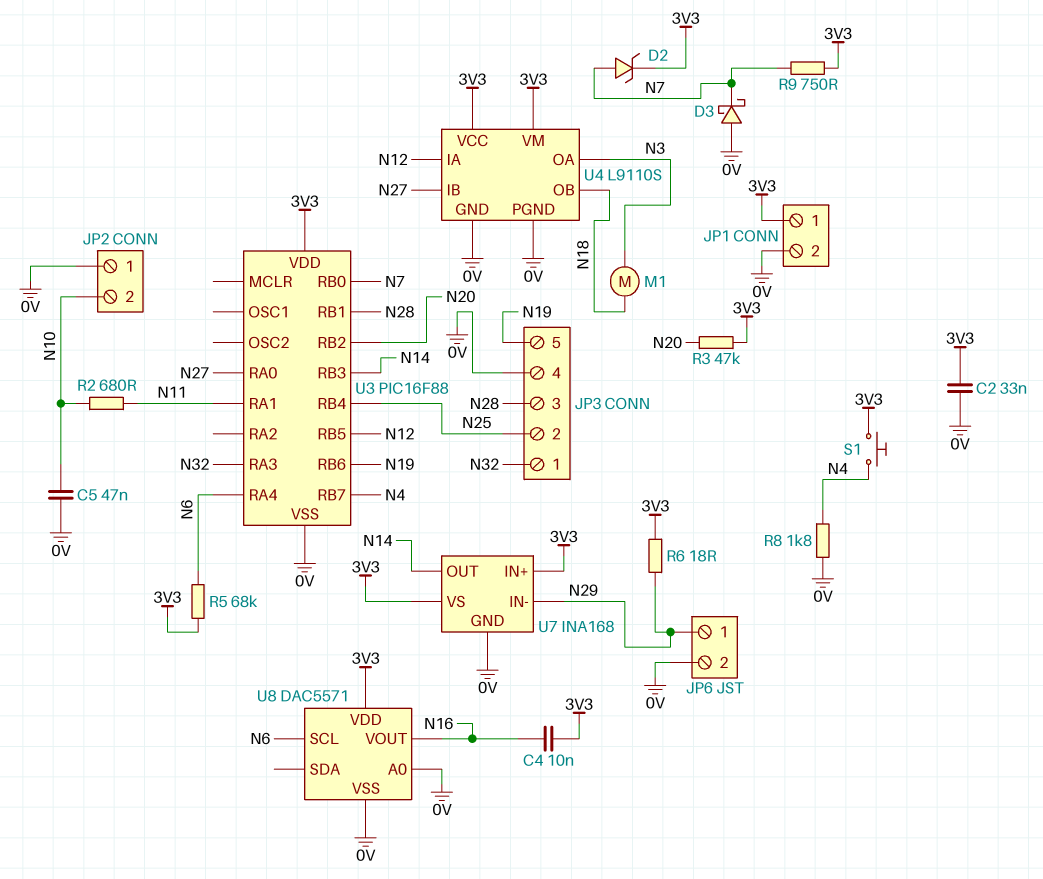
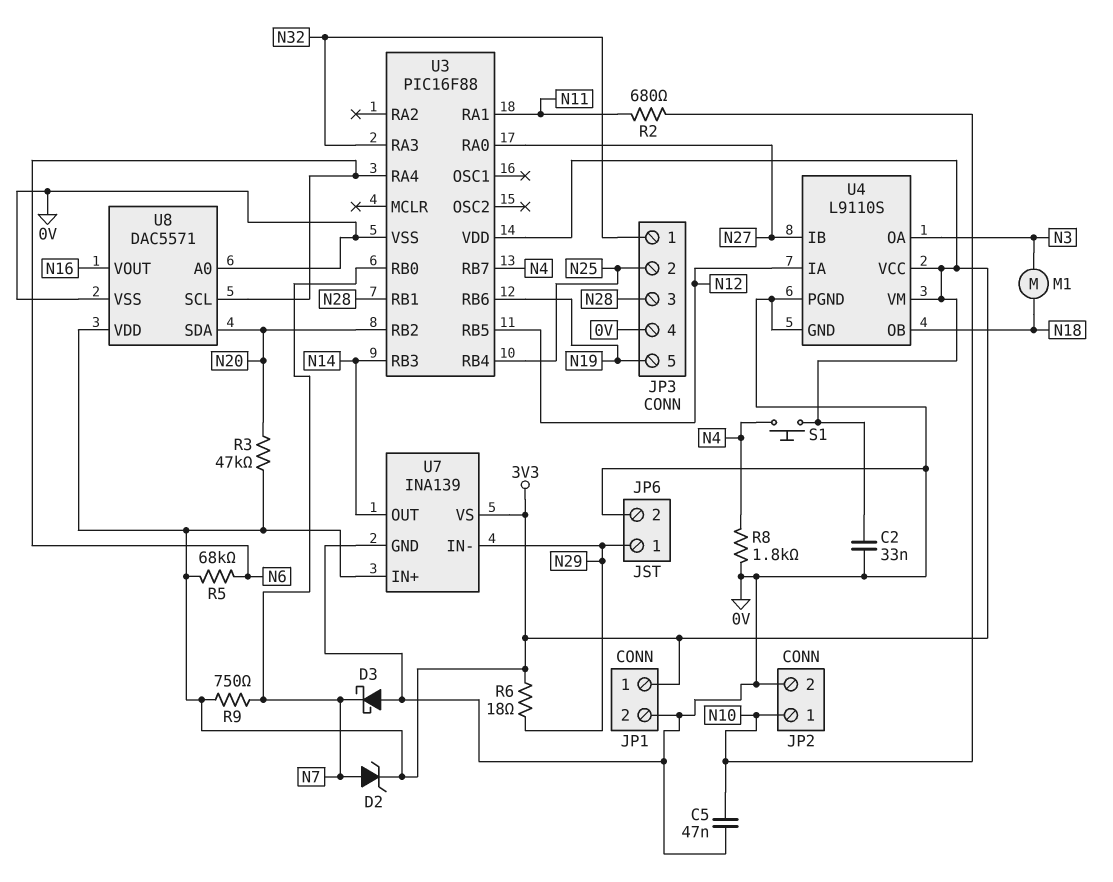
C4: 10nF (3V3, N16) -> none
JP2 pin 1: 0V -> N10
JP2 pin 2: N10 -> 0V
U7: INA168 -> INA139
U8 pin SDA: none -> N20

